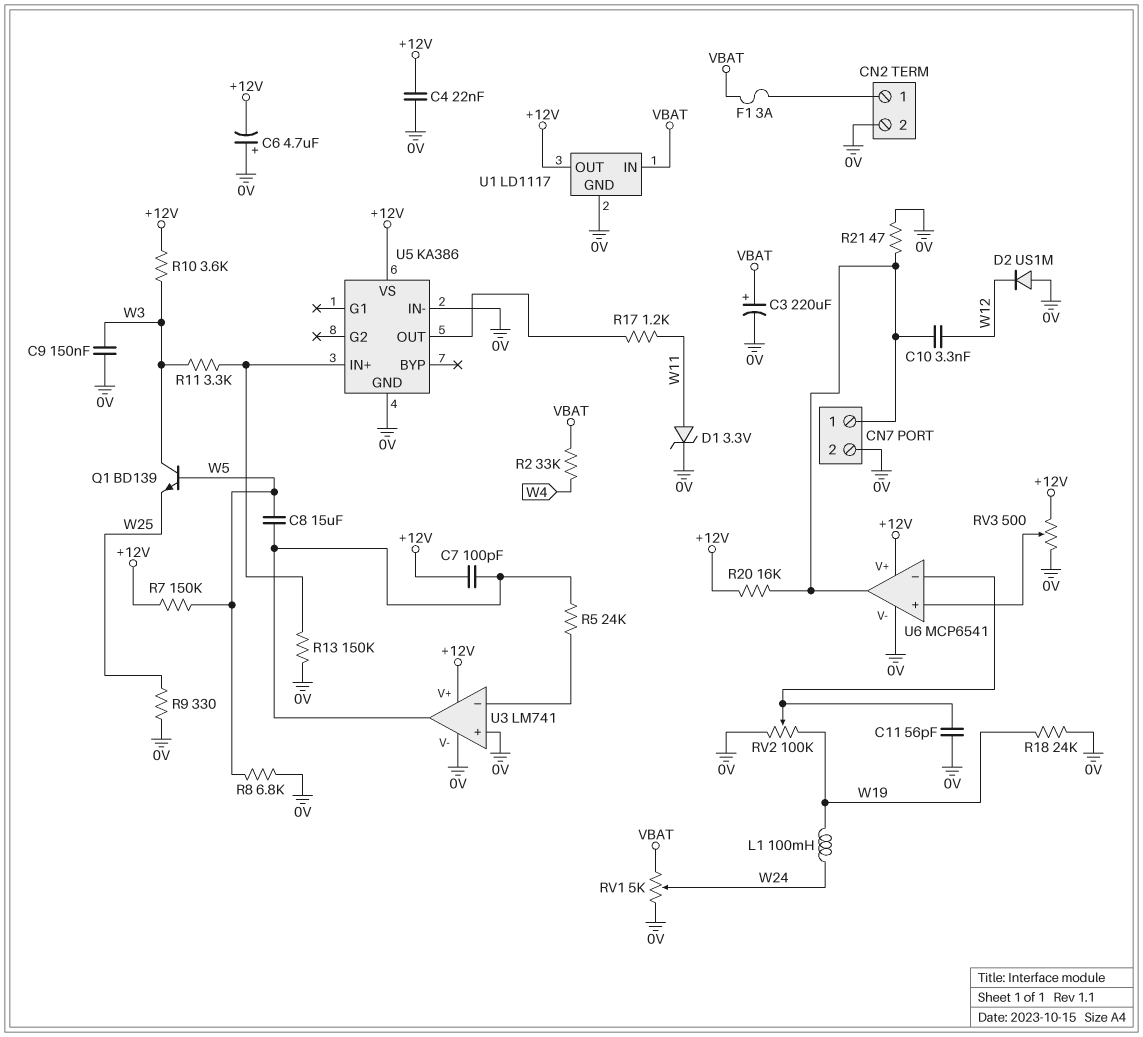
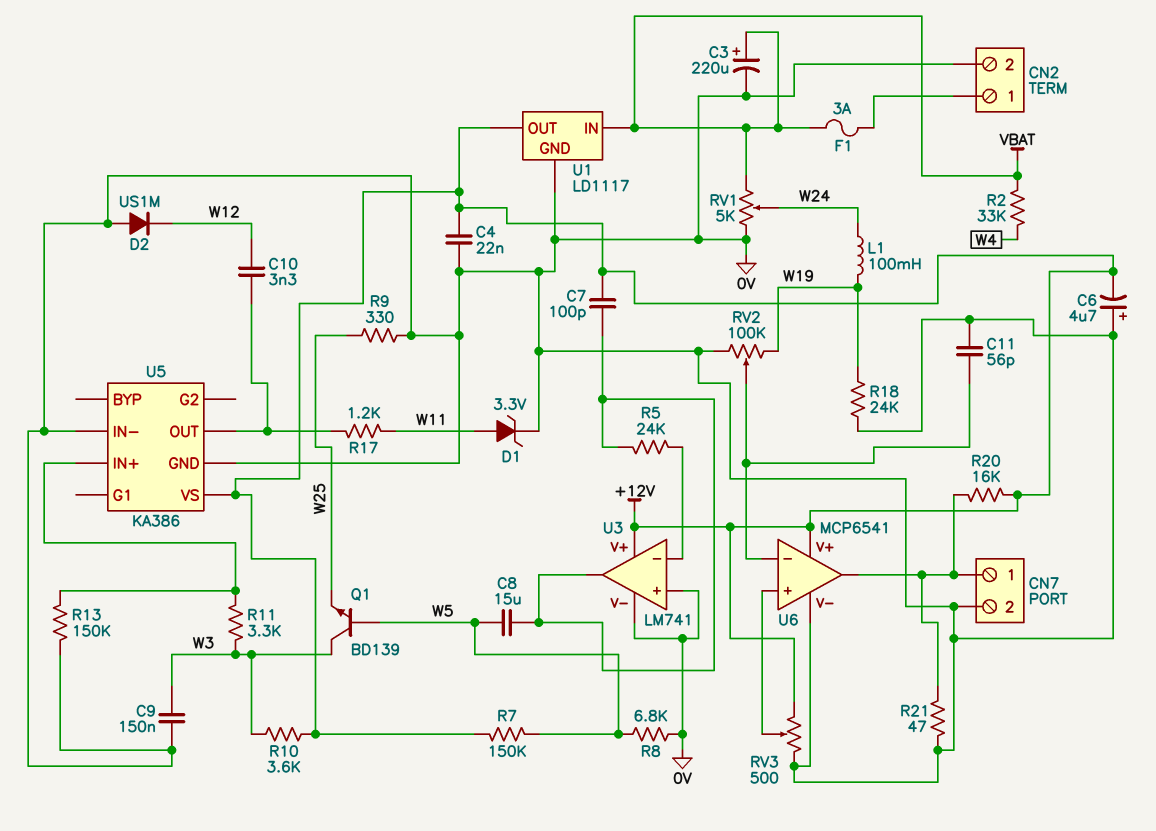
C10: 3.3nF (CN7/1, W12) -> 3.3nF (U5/OUT, W12)

